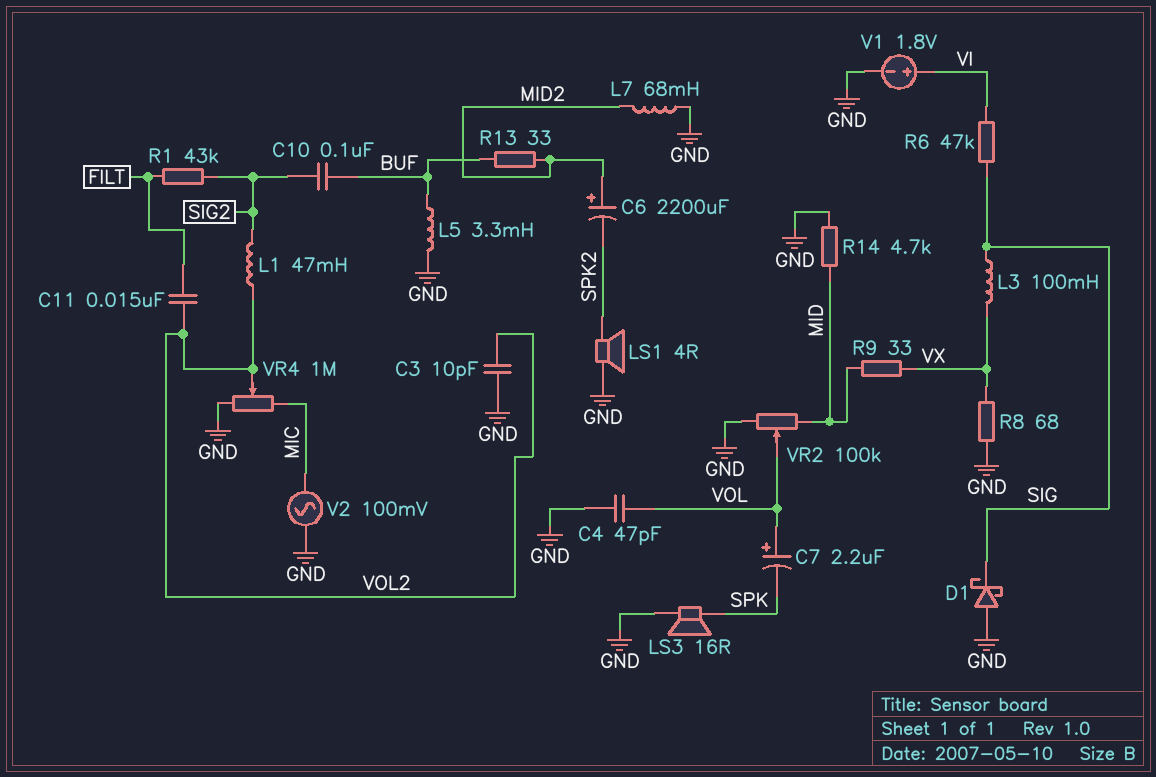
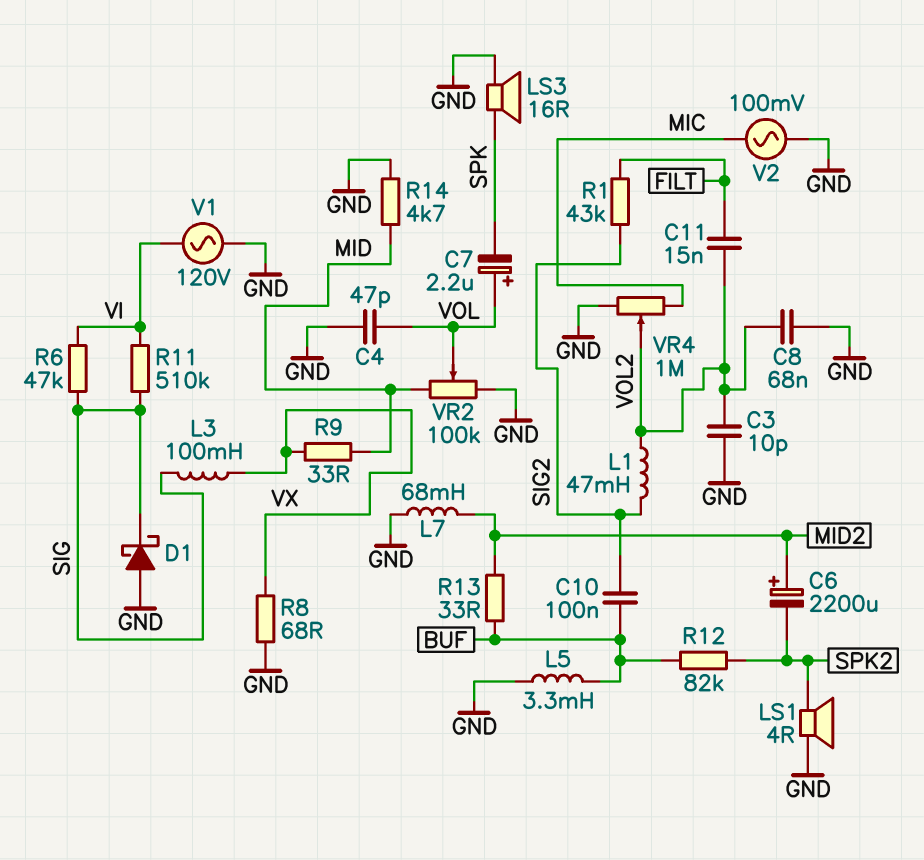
C8: none -> 68nF (GND, VOL2)
R11: none -> 510k (SIG, VI)
R12: none -> 82k (BUF, SPK2)
V1: 1.8V (plus VI, minus GND) -> AC 120V (GND, VI)

